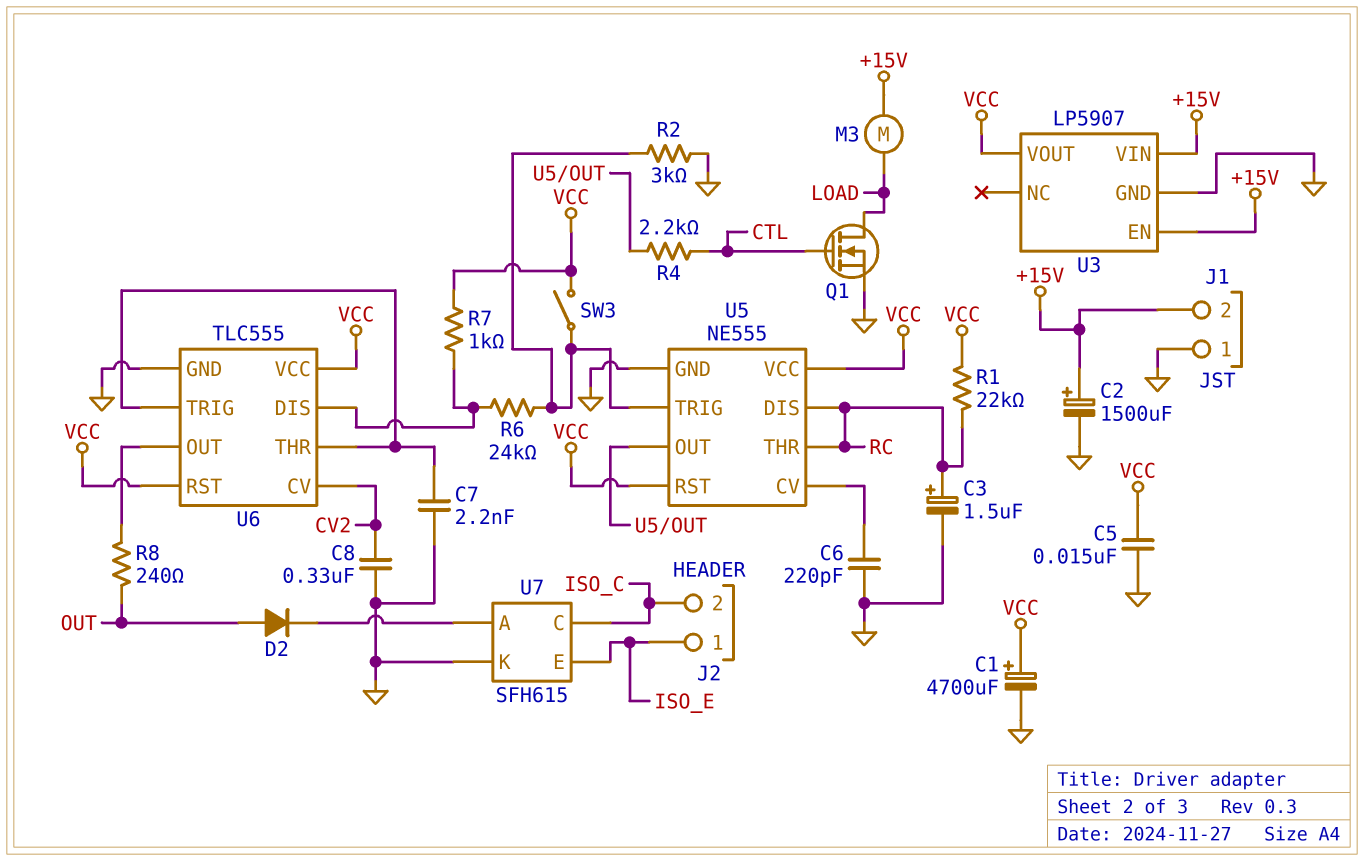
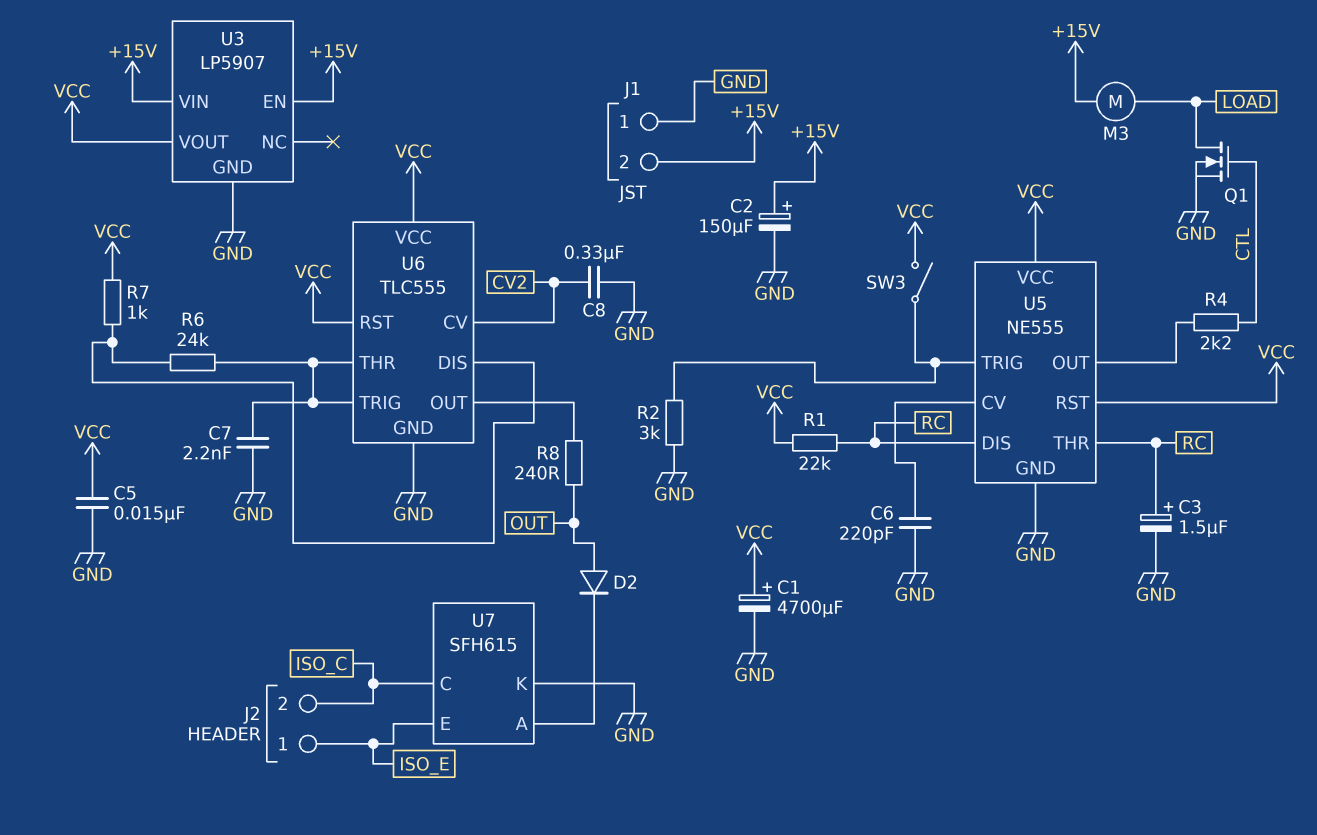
C2: 1500uF (plus +15V, minus GND) -> 150uF (plus +15V, minus GND)
R6: 24k (U5/TRIG, U6/DIS) -> 24k (U6/DIS, U6/THR)

